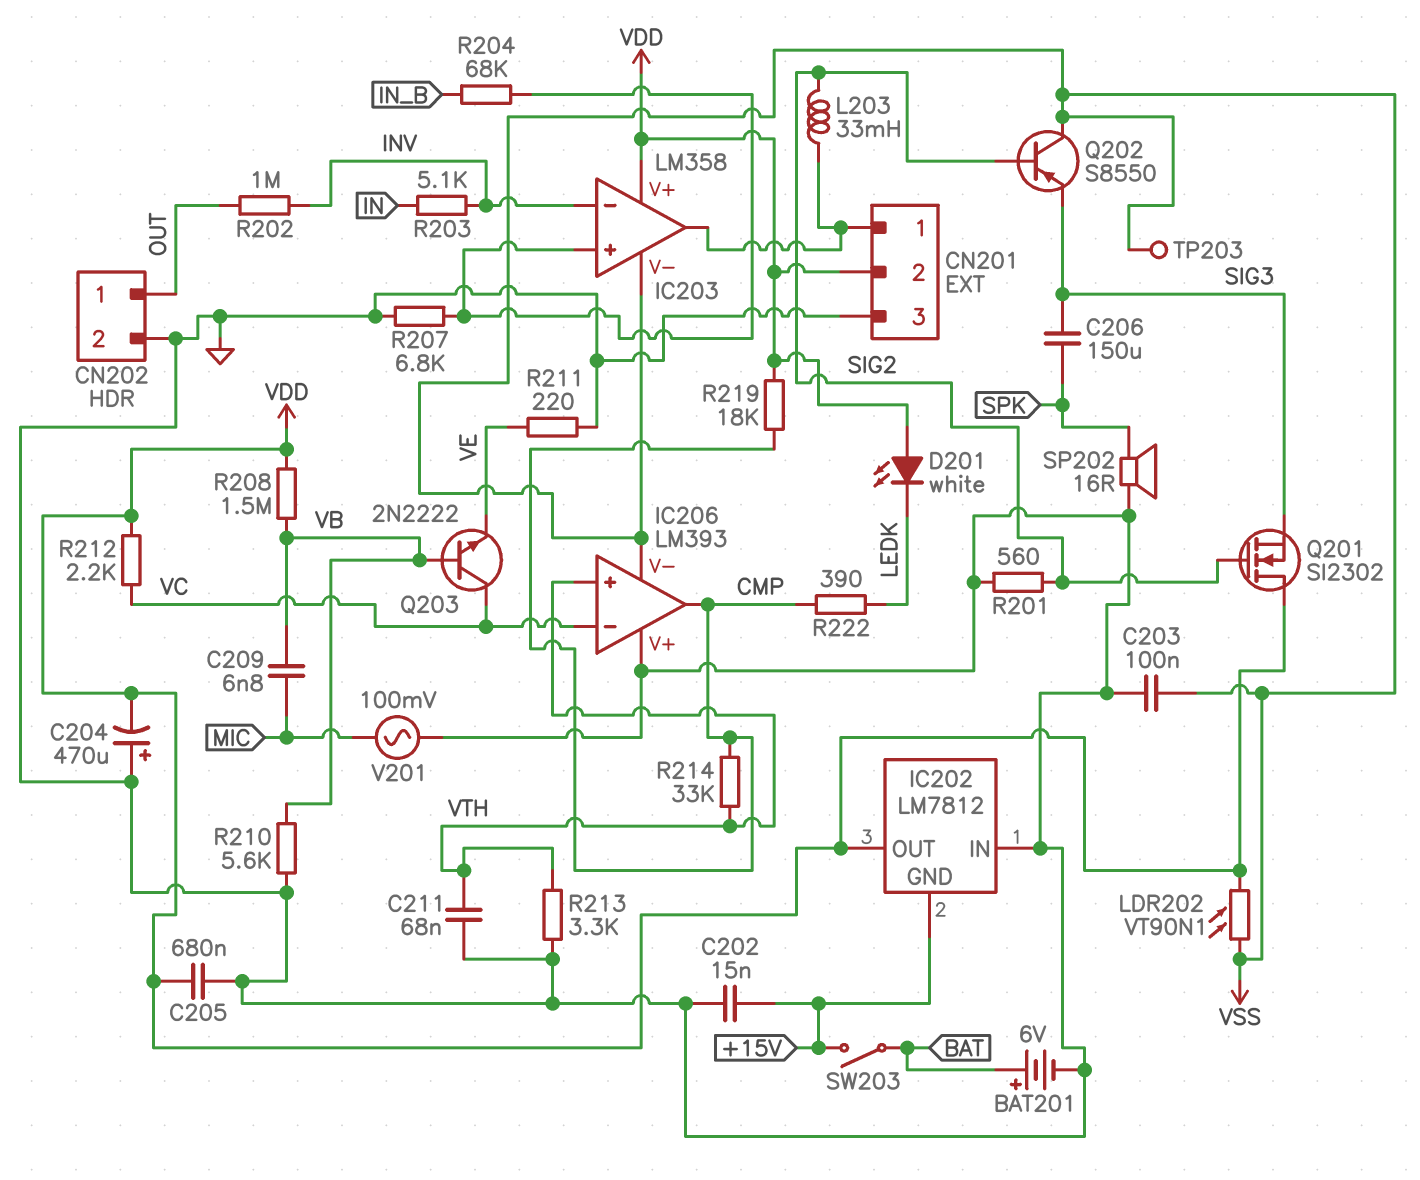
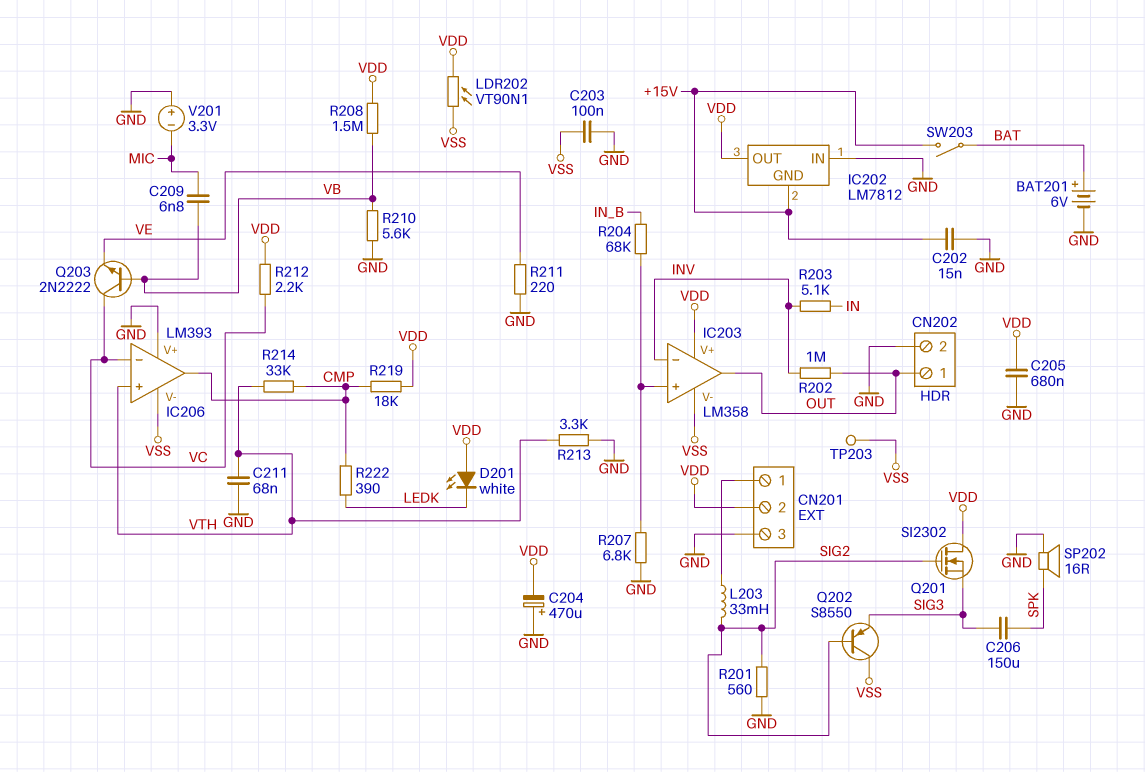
IC203 pin out: CN201/1 -> OUT
V201: AC 100mV (GND, MIC) -> 3.3V (plus GND, minus MIC)

